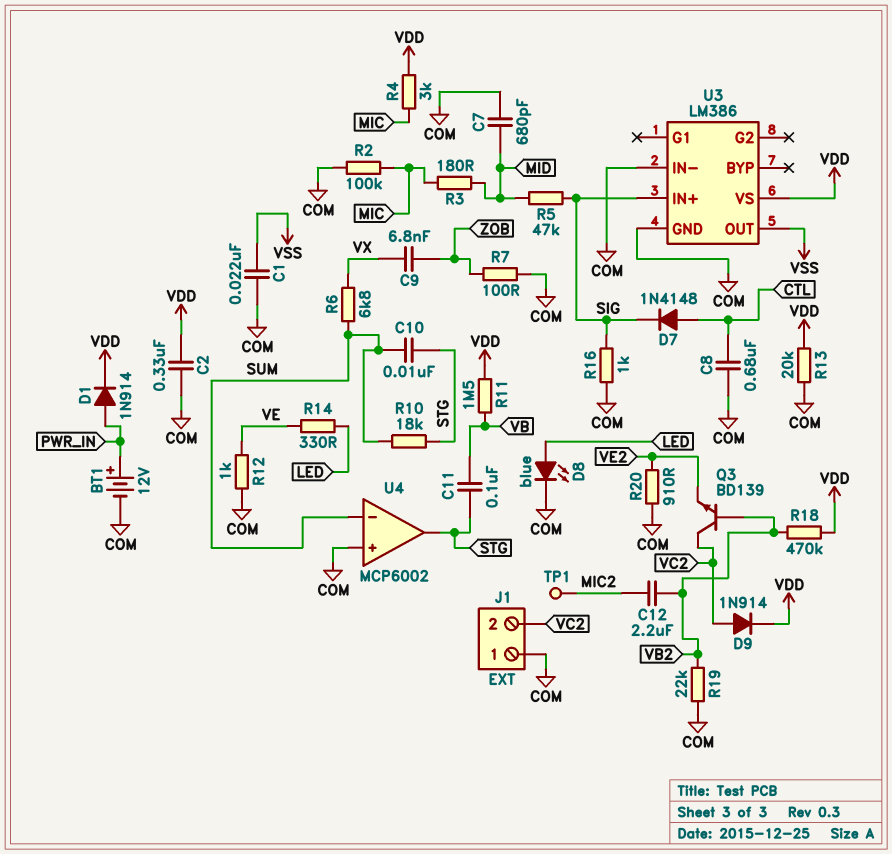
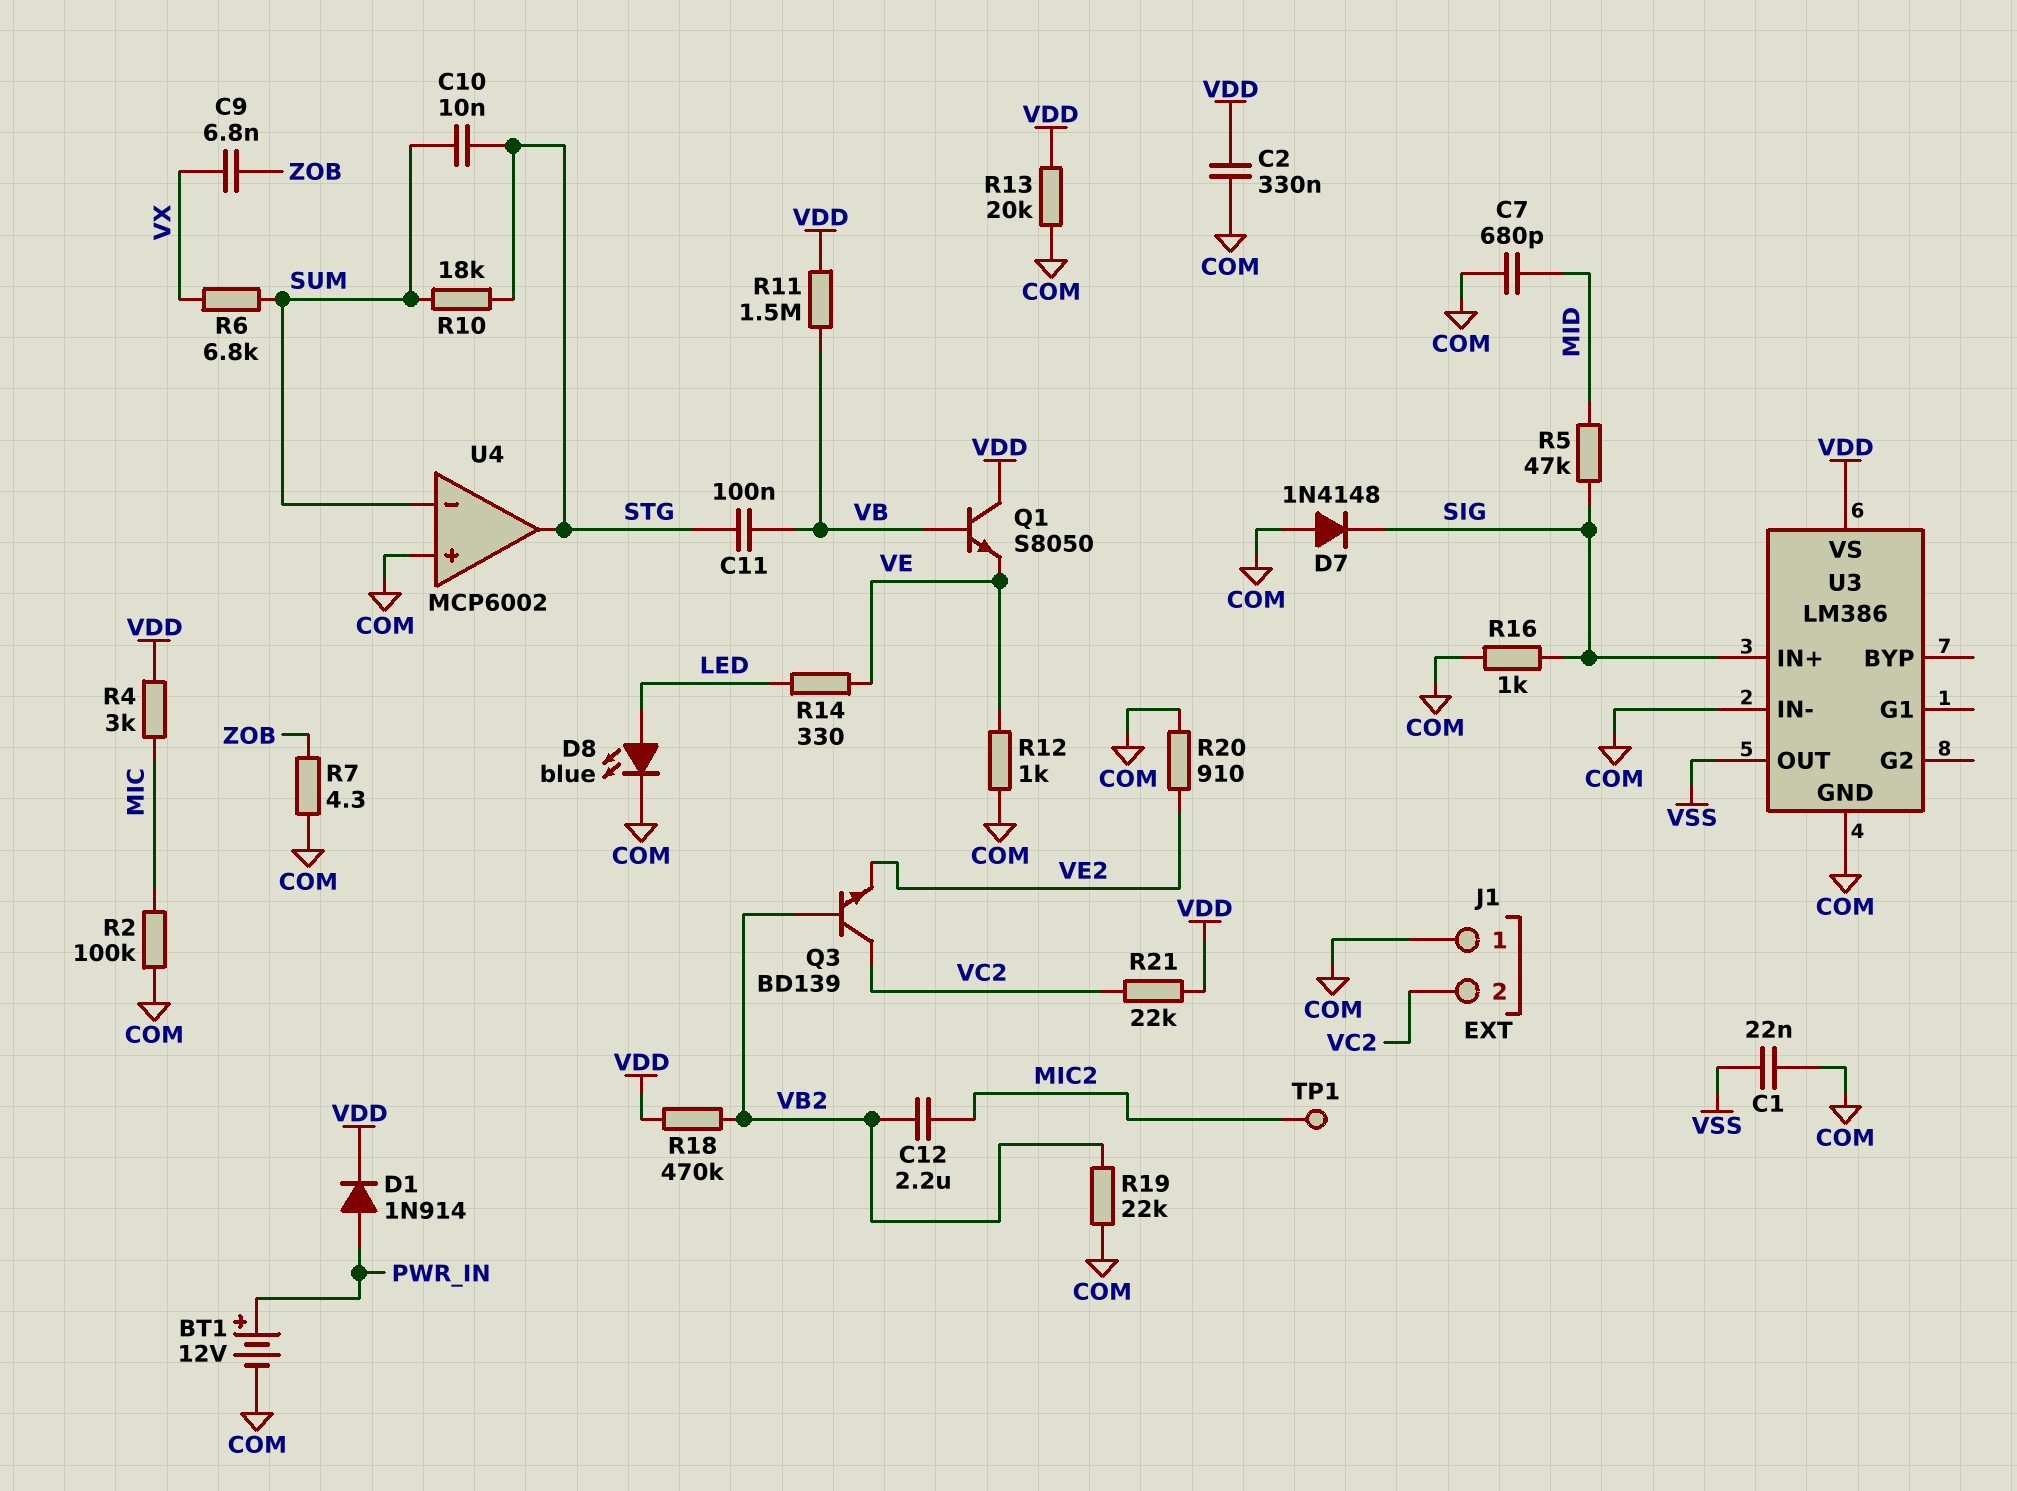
C8: 680nF (COM, CTL) -> none
D7: diode 1N4148 (A CTL, K SIG) -> diode 1N4148 (A COM, K SIG)
D9: diode 1N914 (A VC2, K VDD) -> none
Q1: none -> NPN S8050 (B VB, C VDD, E VE)
R3: 180 (MIC, MID) -> none
R7: 100 (COM, ZOB) -> 4.3 (COM, ZOB)
R21: none -> 22k (VC2, VDD)

